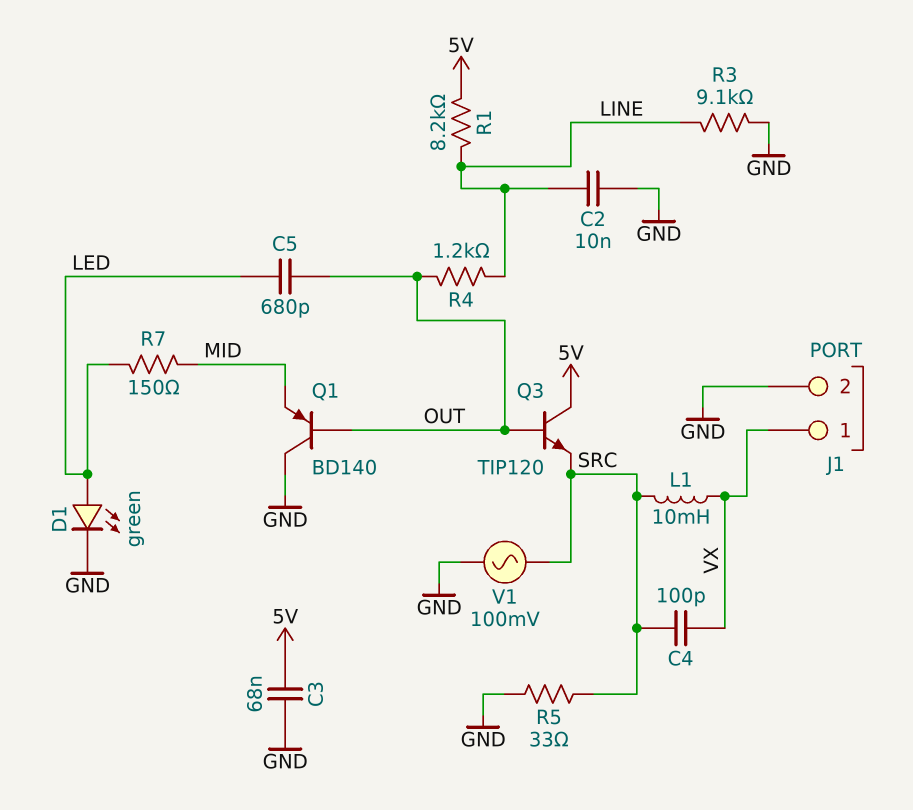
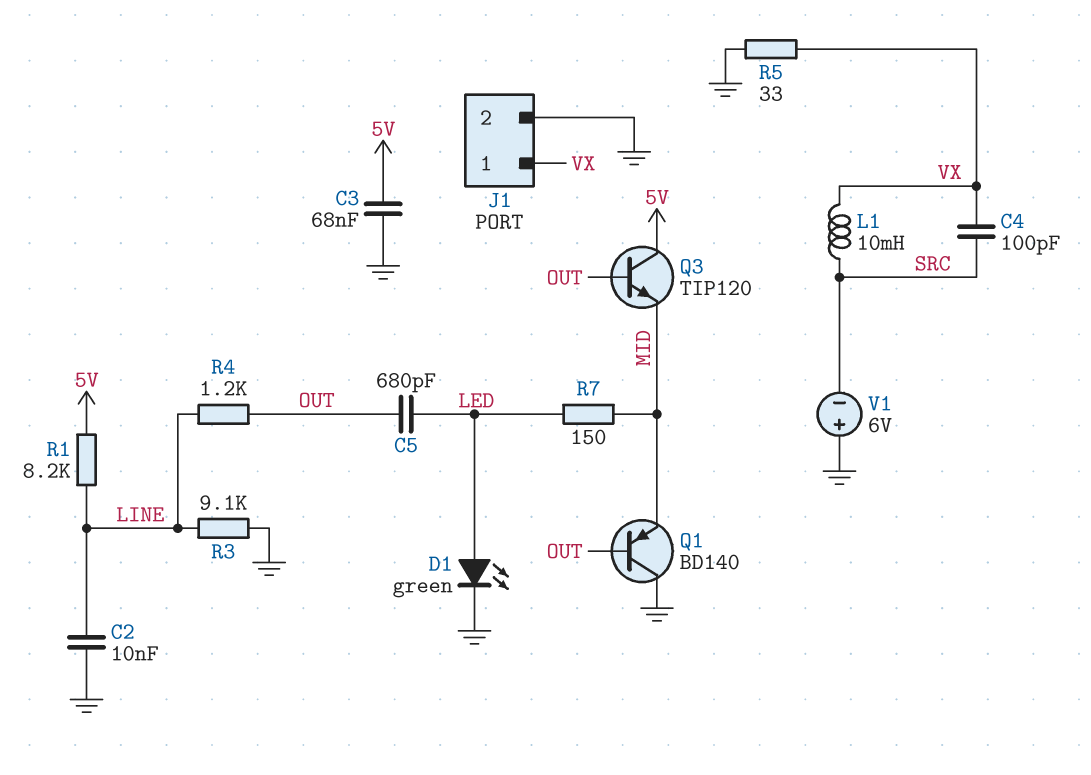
Q3: NPN TIP120 (B OUT, C 5V, E SRC) -> NPN TIP120 (B OUT, C 5V, E MID)
R5: 33 (GND, SRC) -> 33 (GND, VX)
V1: AC 100mV (GND, SRC) -> 6V (plus GND, minus SRC)

